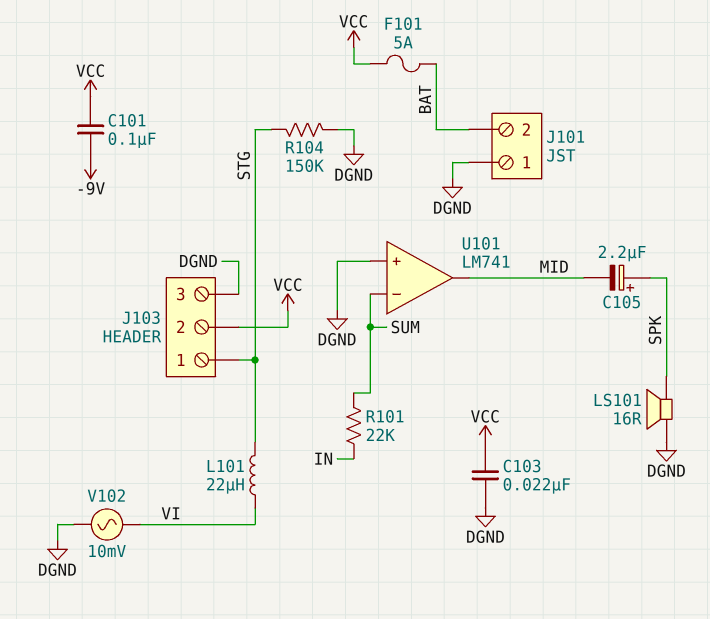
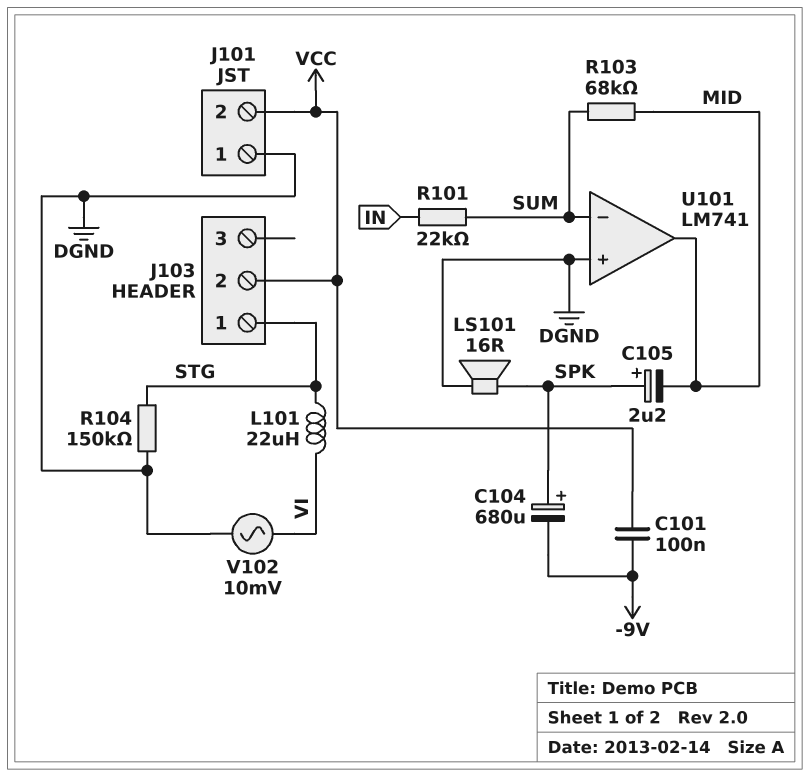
C103: 22nF (DGND, VCC) -> none
C104: none -> 680uF (plus SPK, minus -9V)
F101: 5A (BAT, VCC) -> none
J101 pin 2: BAT -> VCC
J103 pin 3: DGND -> none
R103: none -> 68k (MID, SUM)

